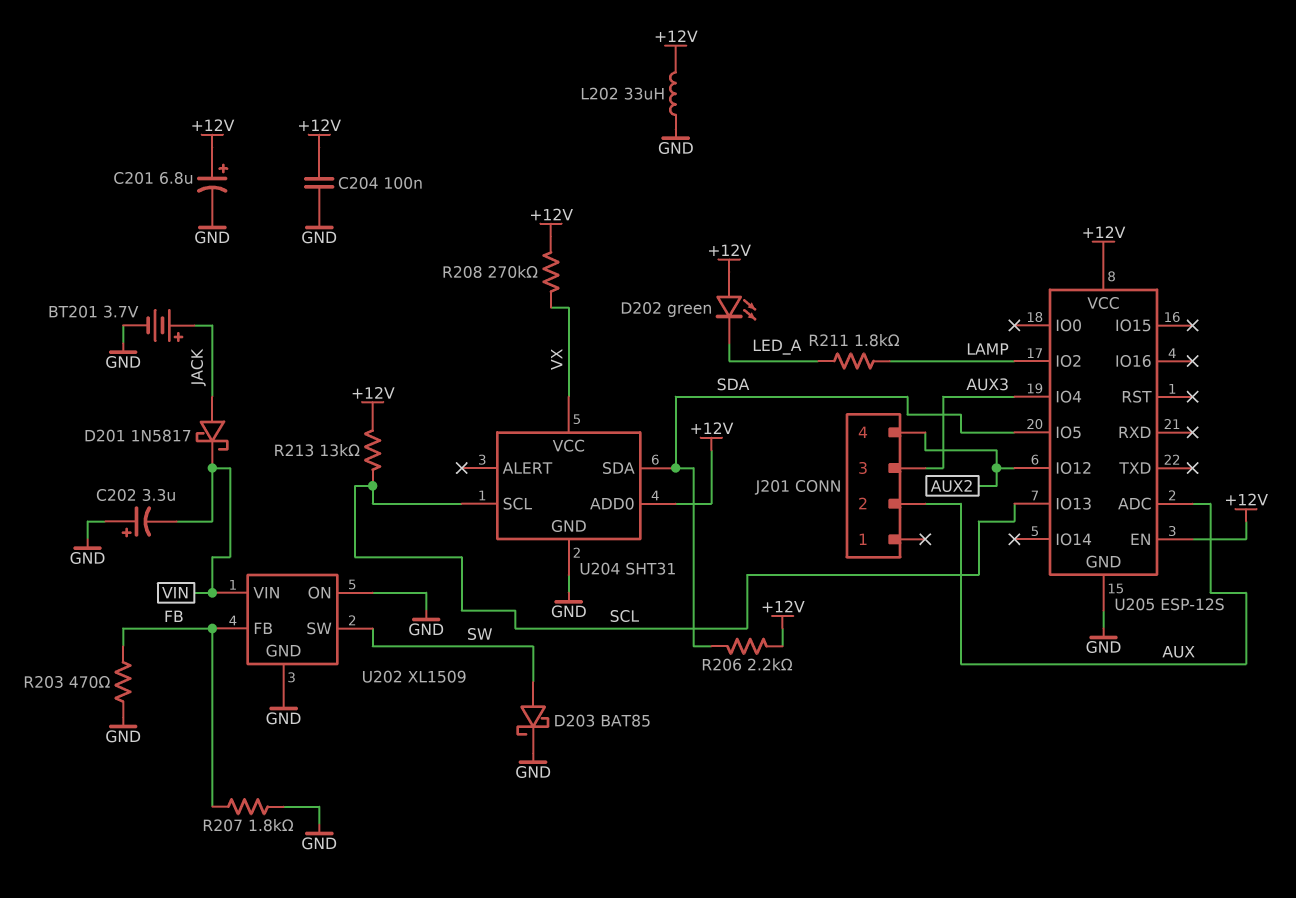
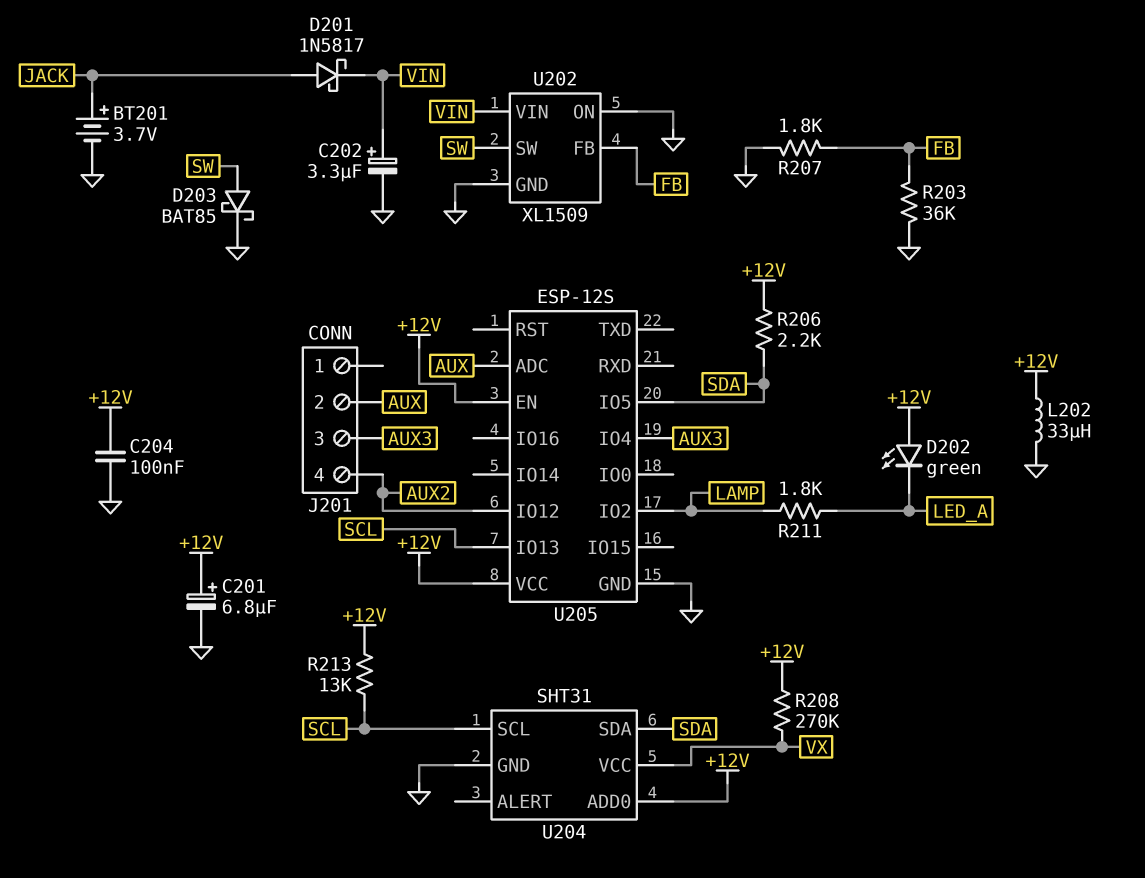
C202: 3.3uF (plus GND, minus VIN) -> 3.3uF (plus VIN, minus GND)
R203: 470 (FB, GND) -> 36k (FB, GND)

